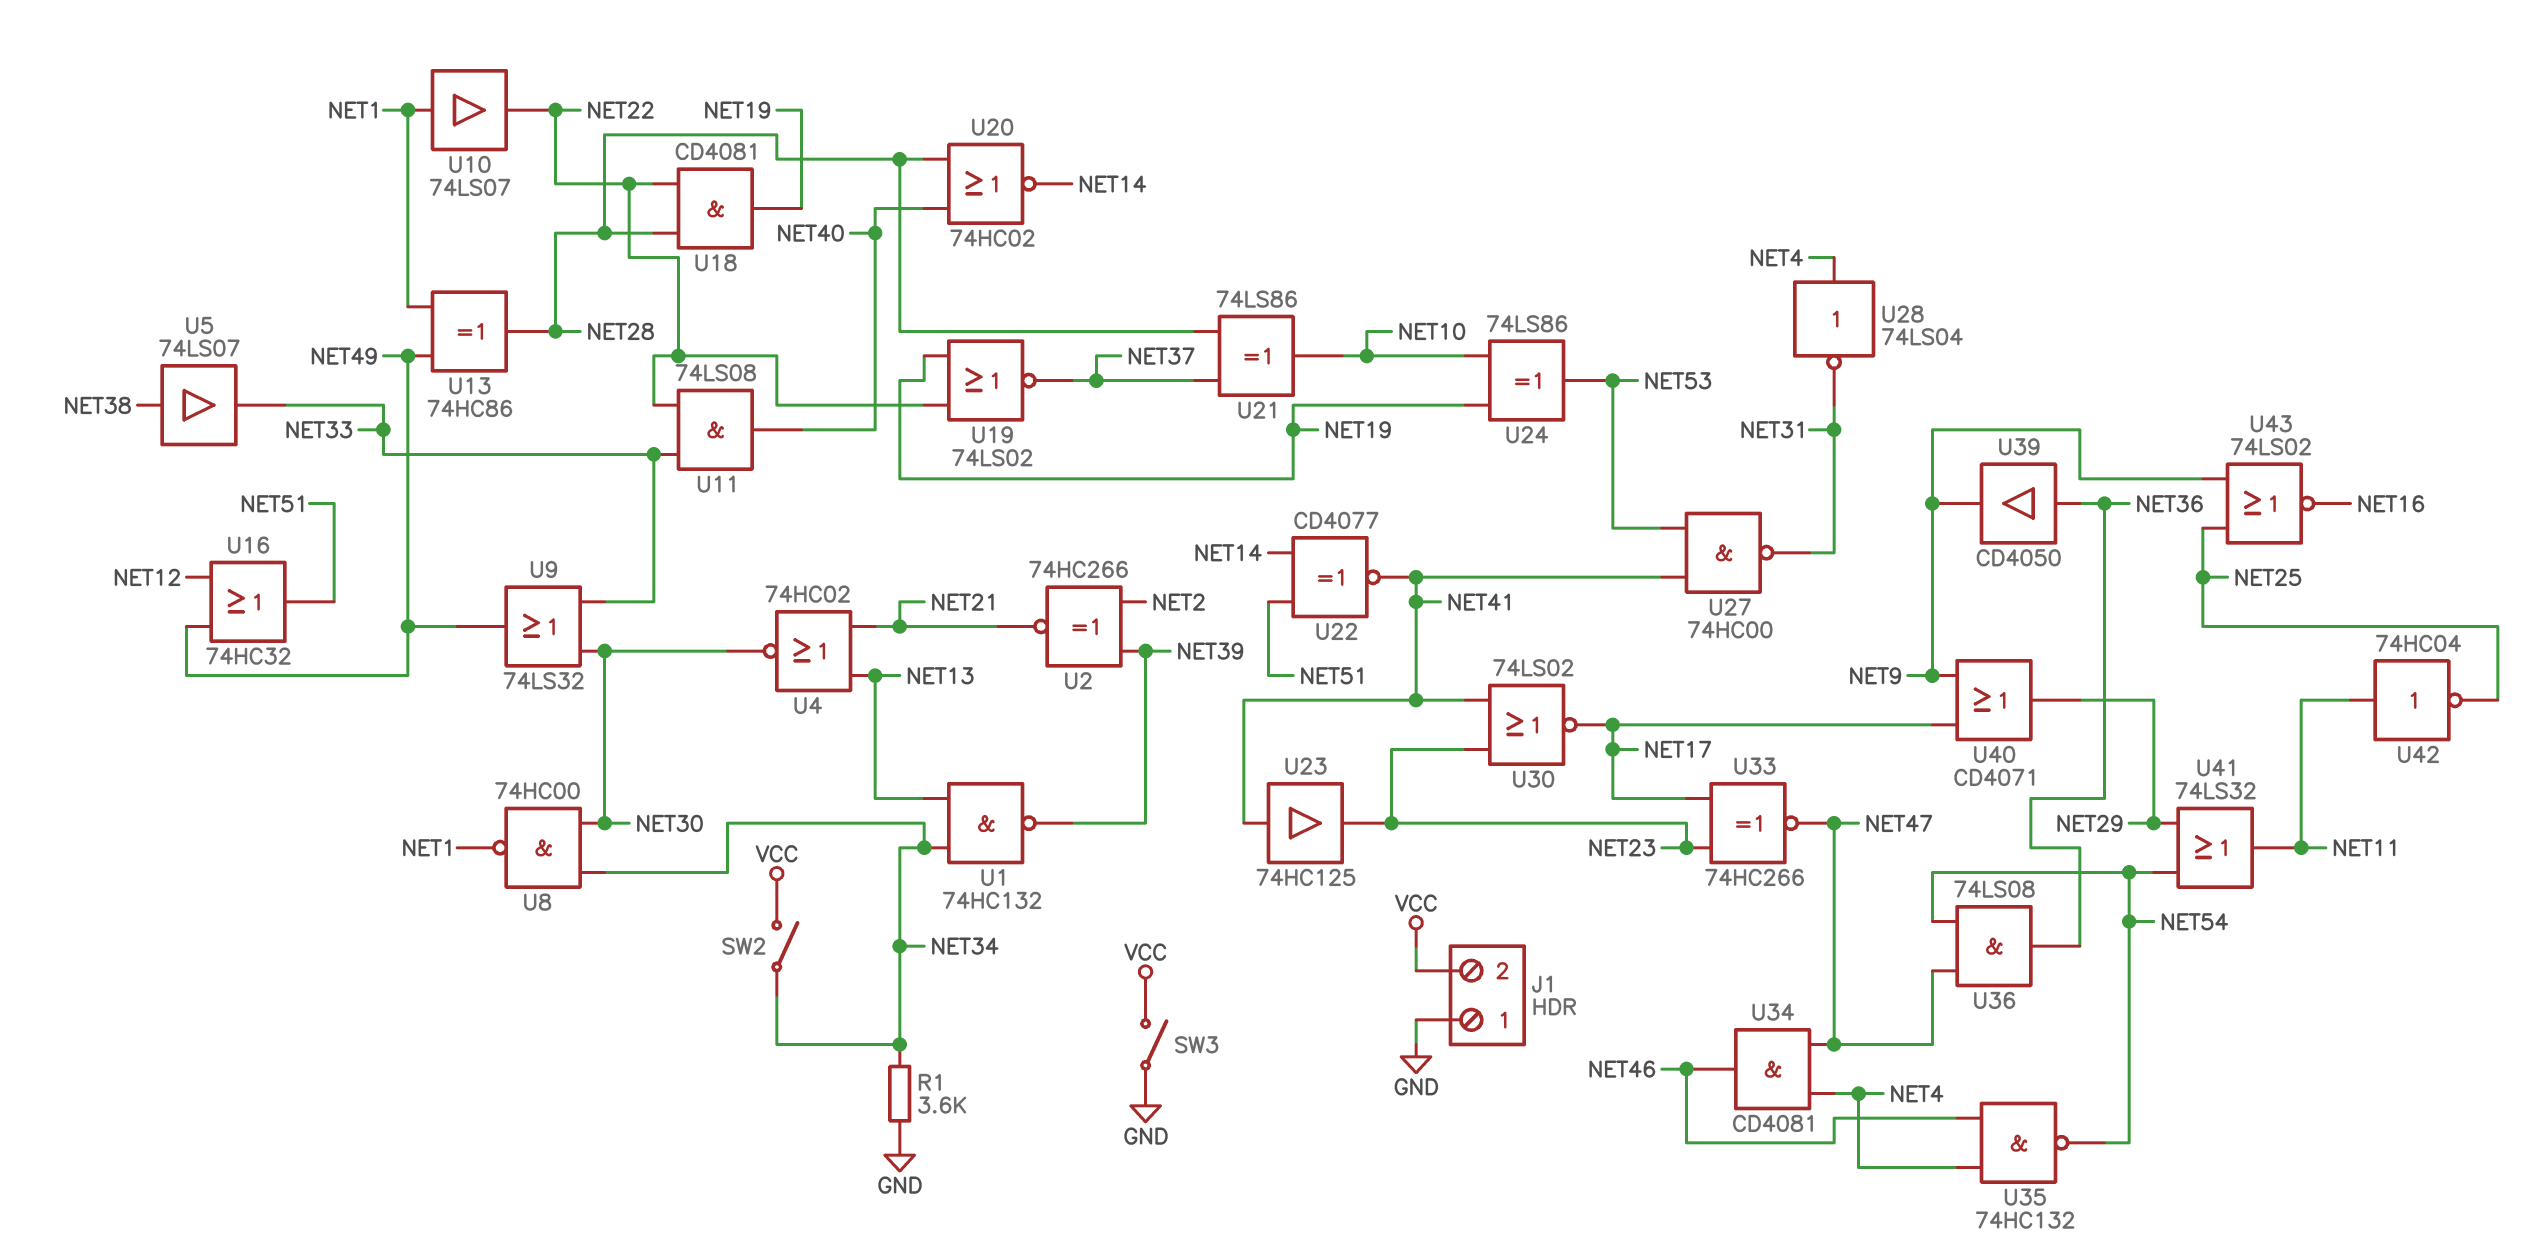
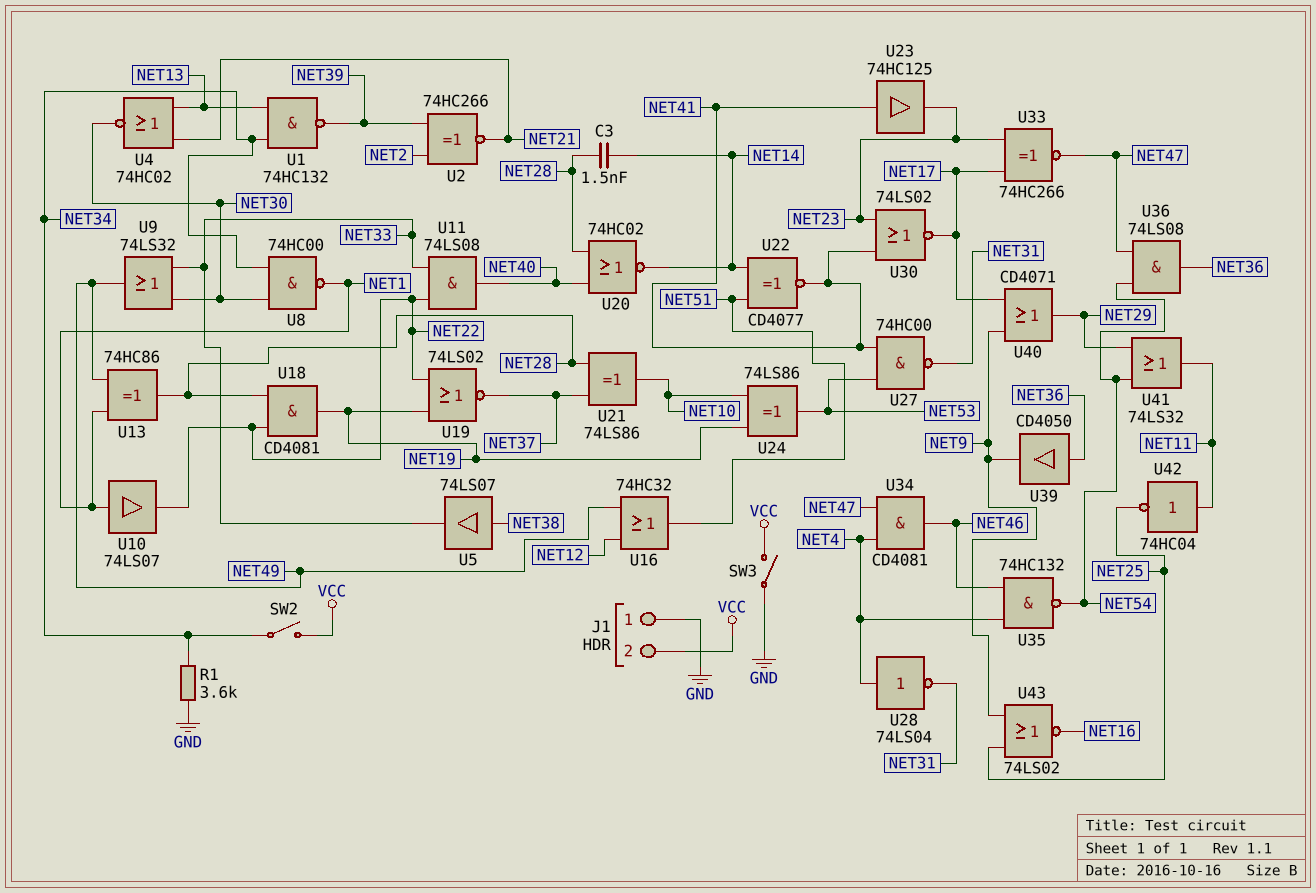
C3: none -> 1.5nF (NET14, NET28)

